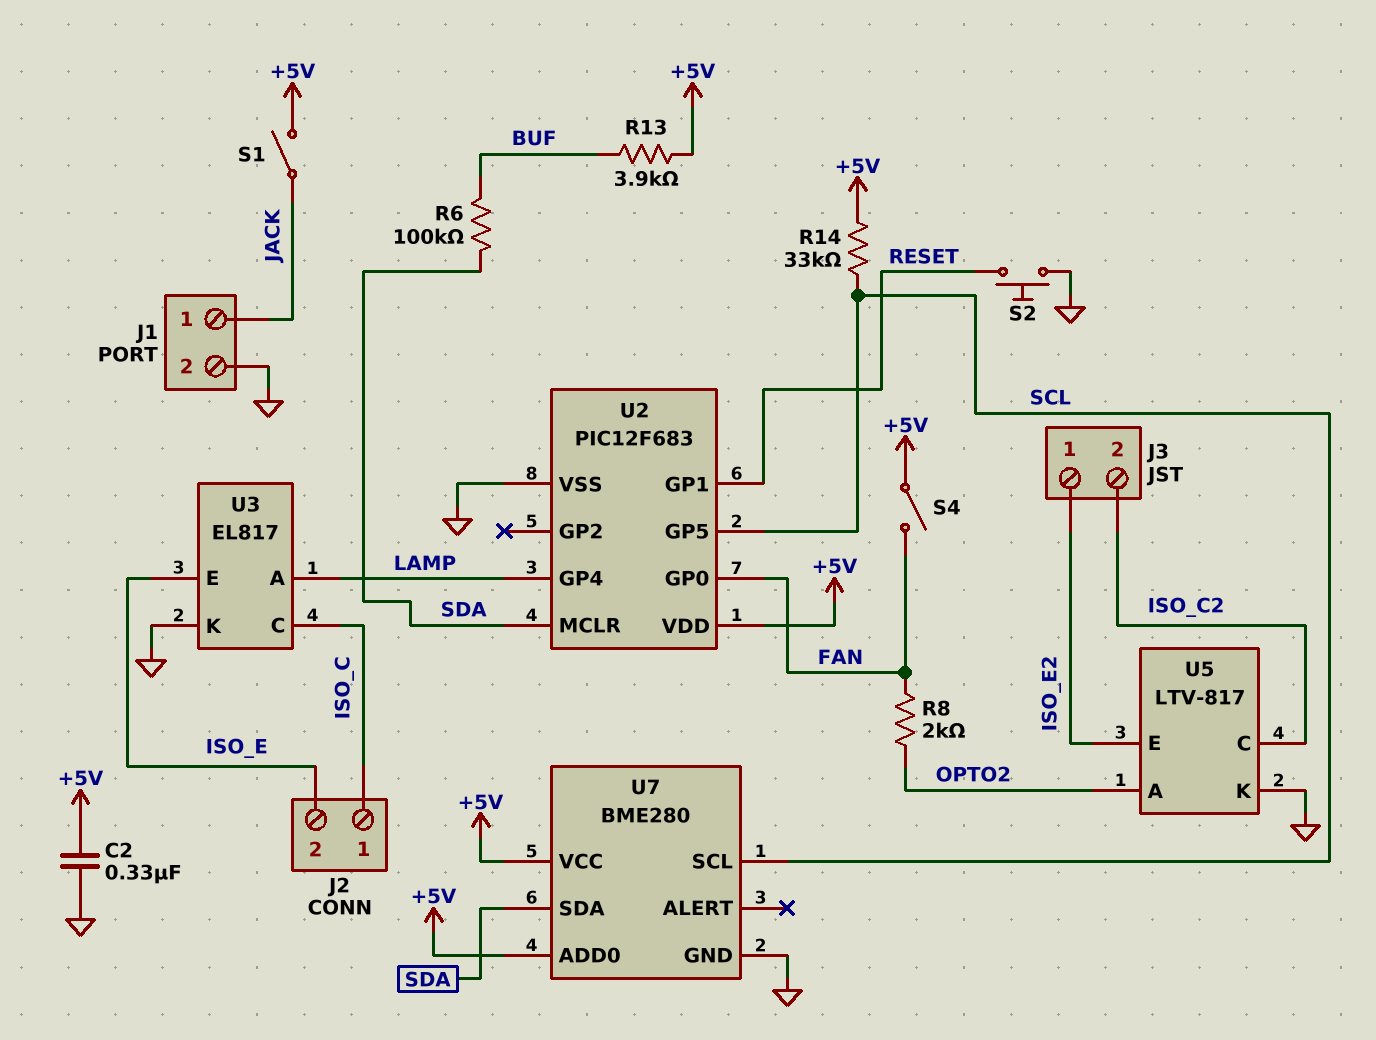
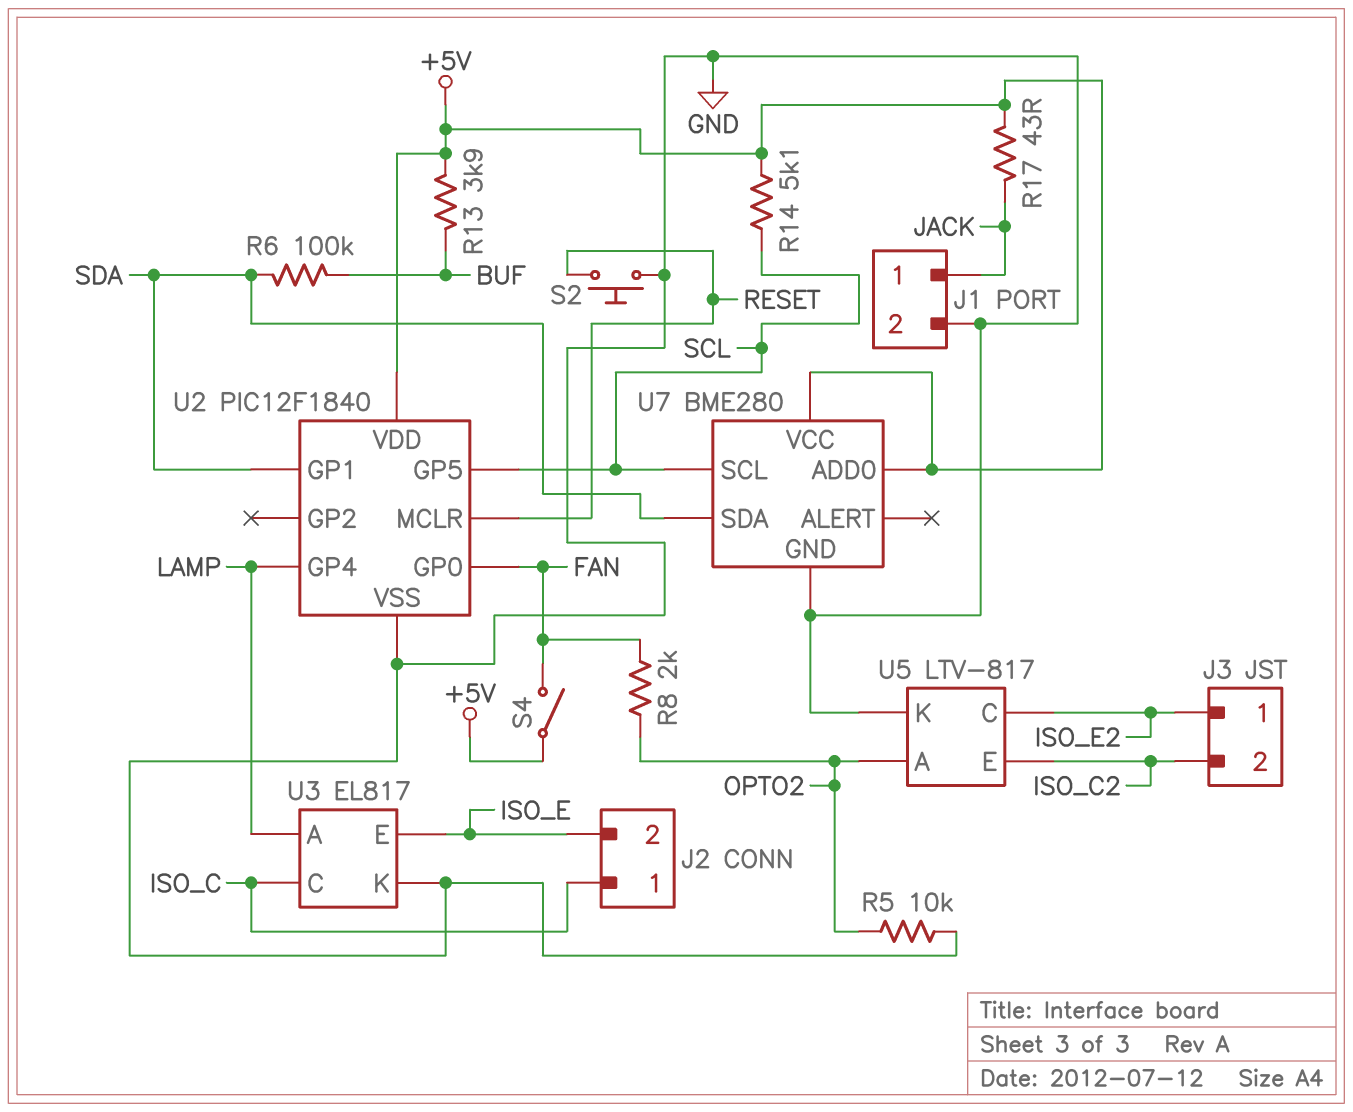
C2: 330nF (+5V, GND) -> none
R5: none -> 10k (GND, OPTO2)
R14: 33k (+5V, SCL) -> 5.1k (+5V, SCL)
R17: none -> 43 (+5V, JACK)
S1: switch (+5V, JACK) -> none
U2: PIC12F683 -> PIC12F1840
U2 pin GP1: RESET -> SDA
U2 pin MCLR: SDA -> RESET
U5 pin C: ISO_C2 -> ISO_E2
U5 pin E: ISO_E2 -> ISO_C2

